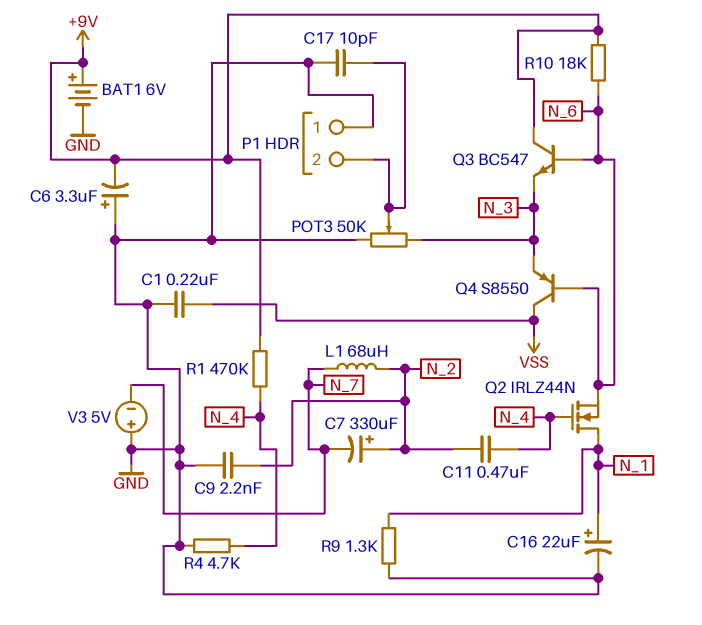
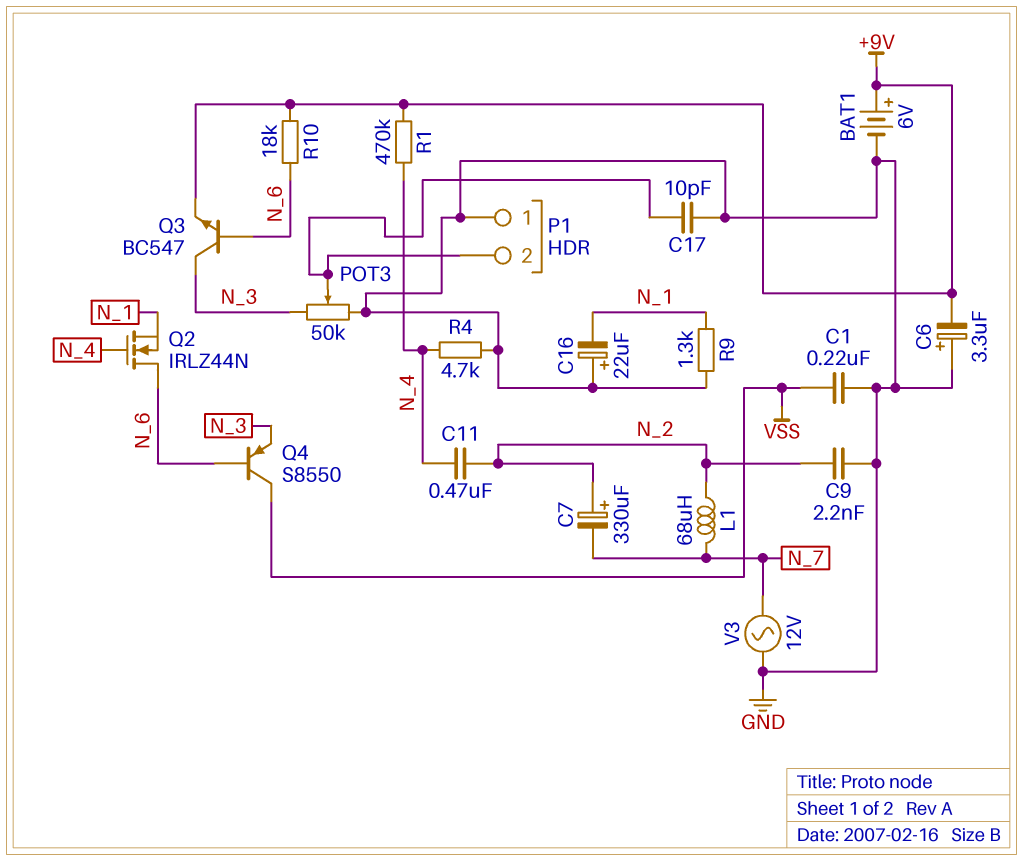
C16: 22uF (plus N_1, minus GND) -> 22uF (plus GND, minus N_1)
Q2: NMOS IRLZ44N (G N_4, D N_1, S N_6) -> NMOS IRLZ44N (G N_4, D N_6, S N_1)
Q3: NPN BC547 (B N_6, C +9V, E N_3) -> NPN BC547 (B N_6, C N_3, E +9V)
V3: 5V (plus GND, minus N_7) -> AC 12V (GND, N_7)

